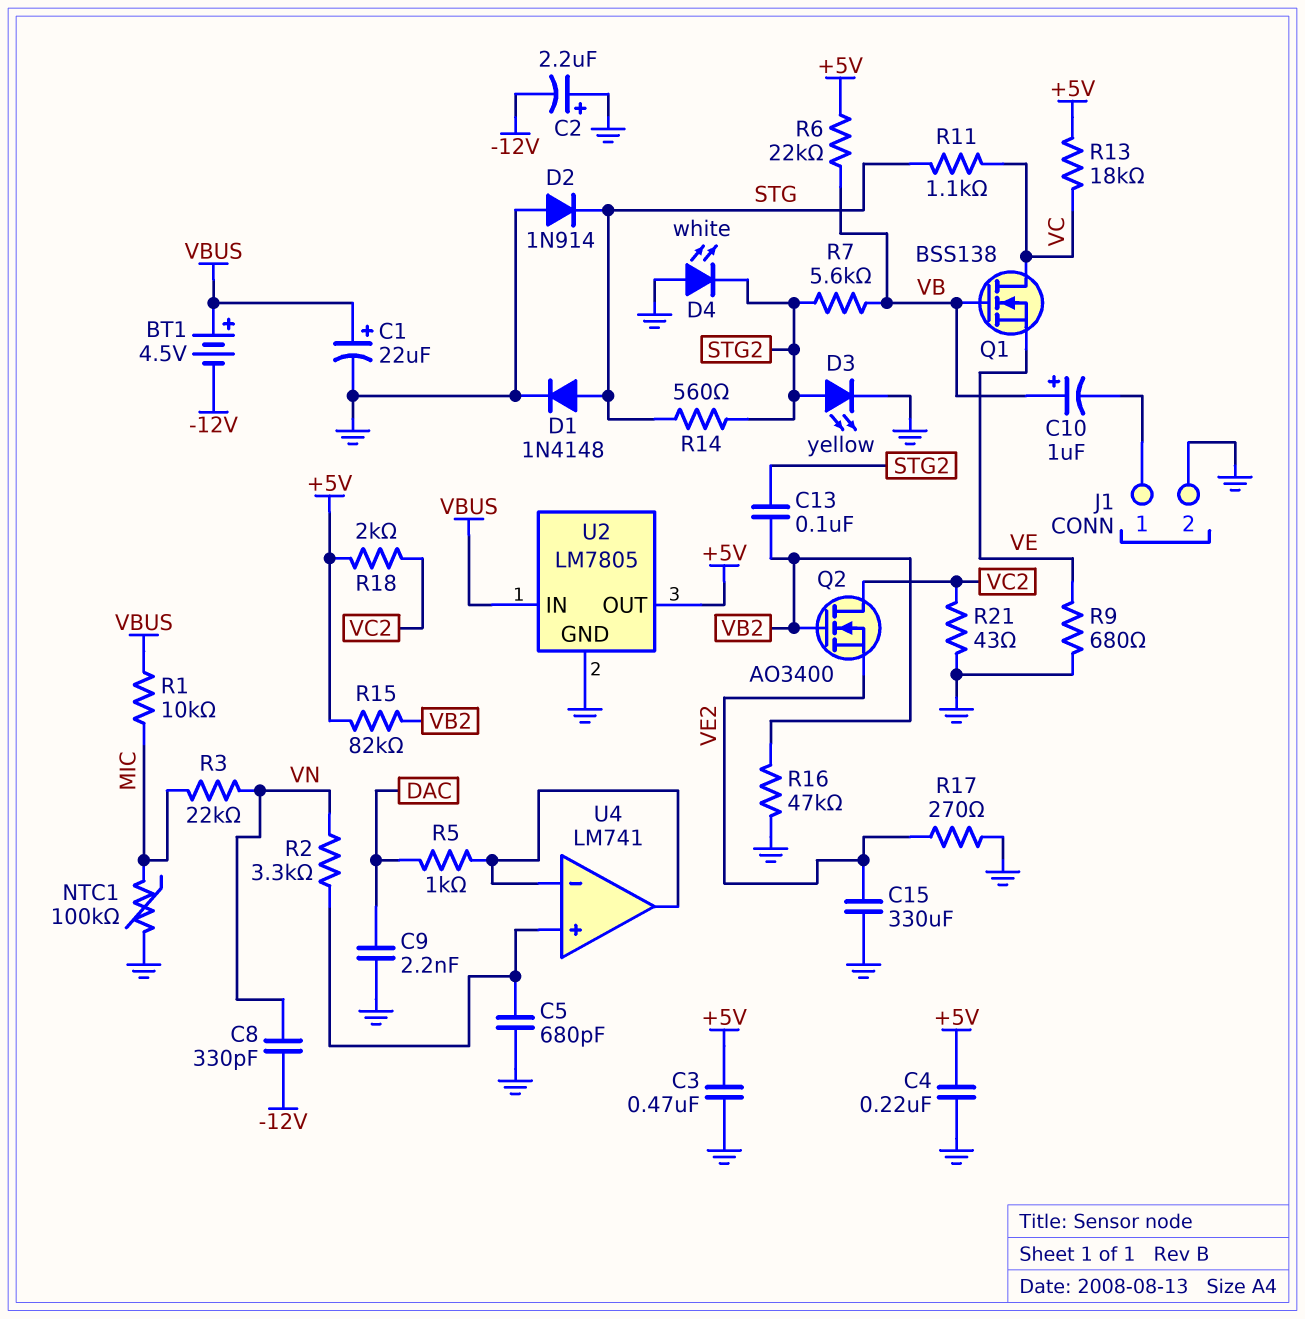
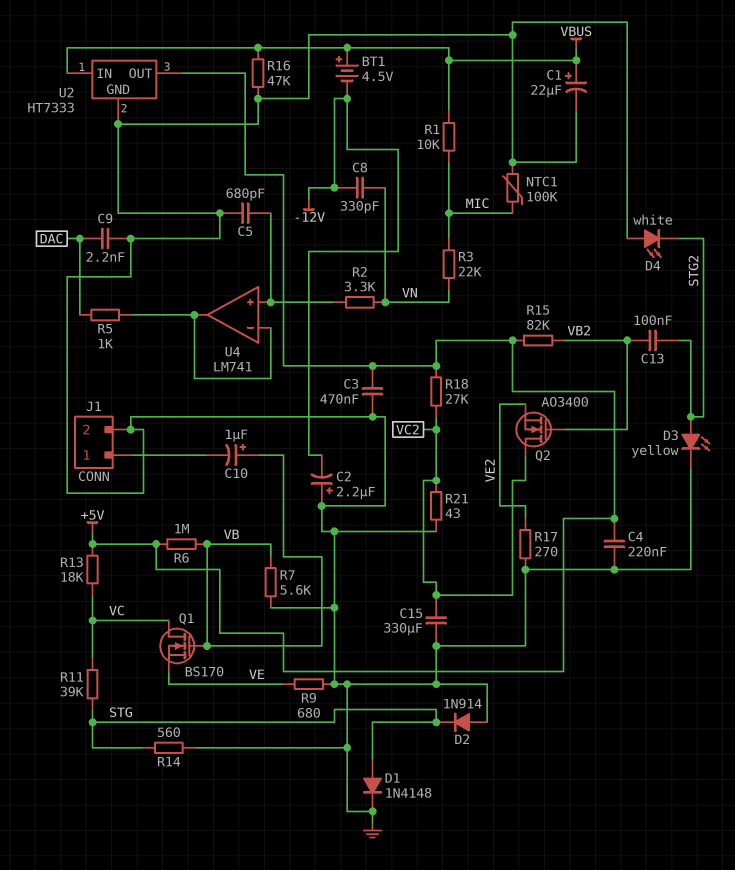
C15: 330uF (GND, VE2) -> 330uF (GND, VC2)
Q1: NMOS BSS138 (G VB, D VC, S VE) -> NMOS BS170 (G VB, D VC, S VE)
R6: 22k (+5V, VB) -> 1M (+5V, VB)
R7: 5.6k (STG2, VB) -> 5.6k (GND, VB)
R11: 1.1k (STG, VC) -> 39k (STG, VC)
R14: 560 (STG, STG2) -> 560 (GND, STG)
R16: 47k (GND, VB2) -> 47k (GND, VBUS)
R18: 2k (+5V, VC2) -> 27k (+5V, VC2)
U2: LM7805 -> HT7333

